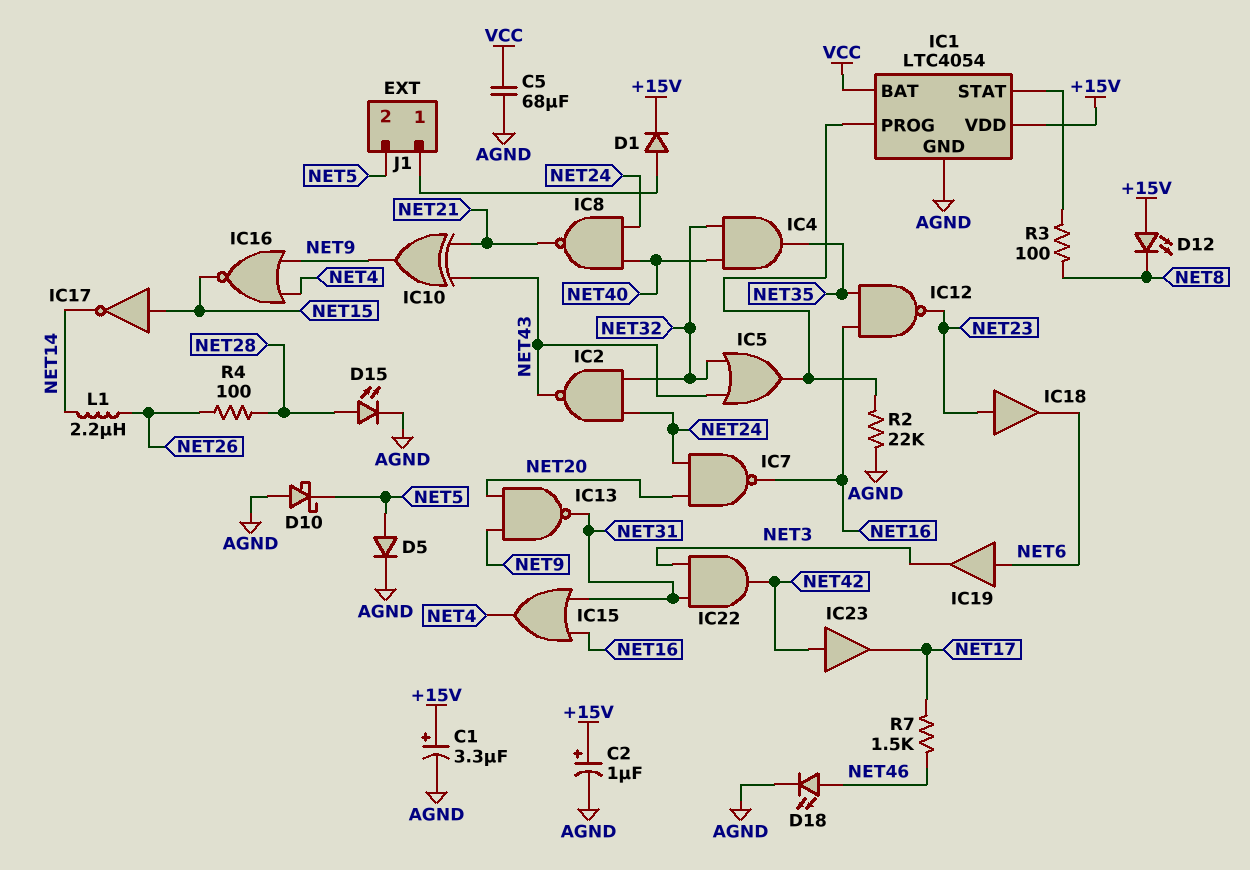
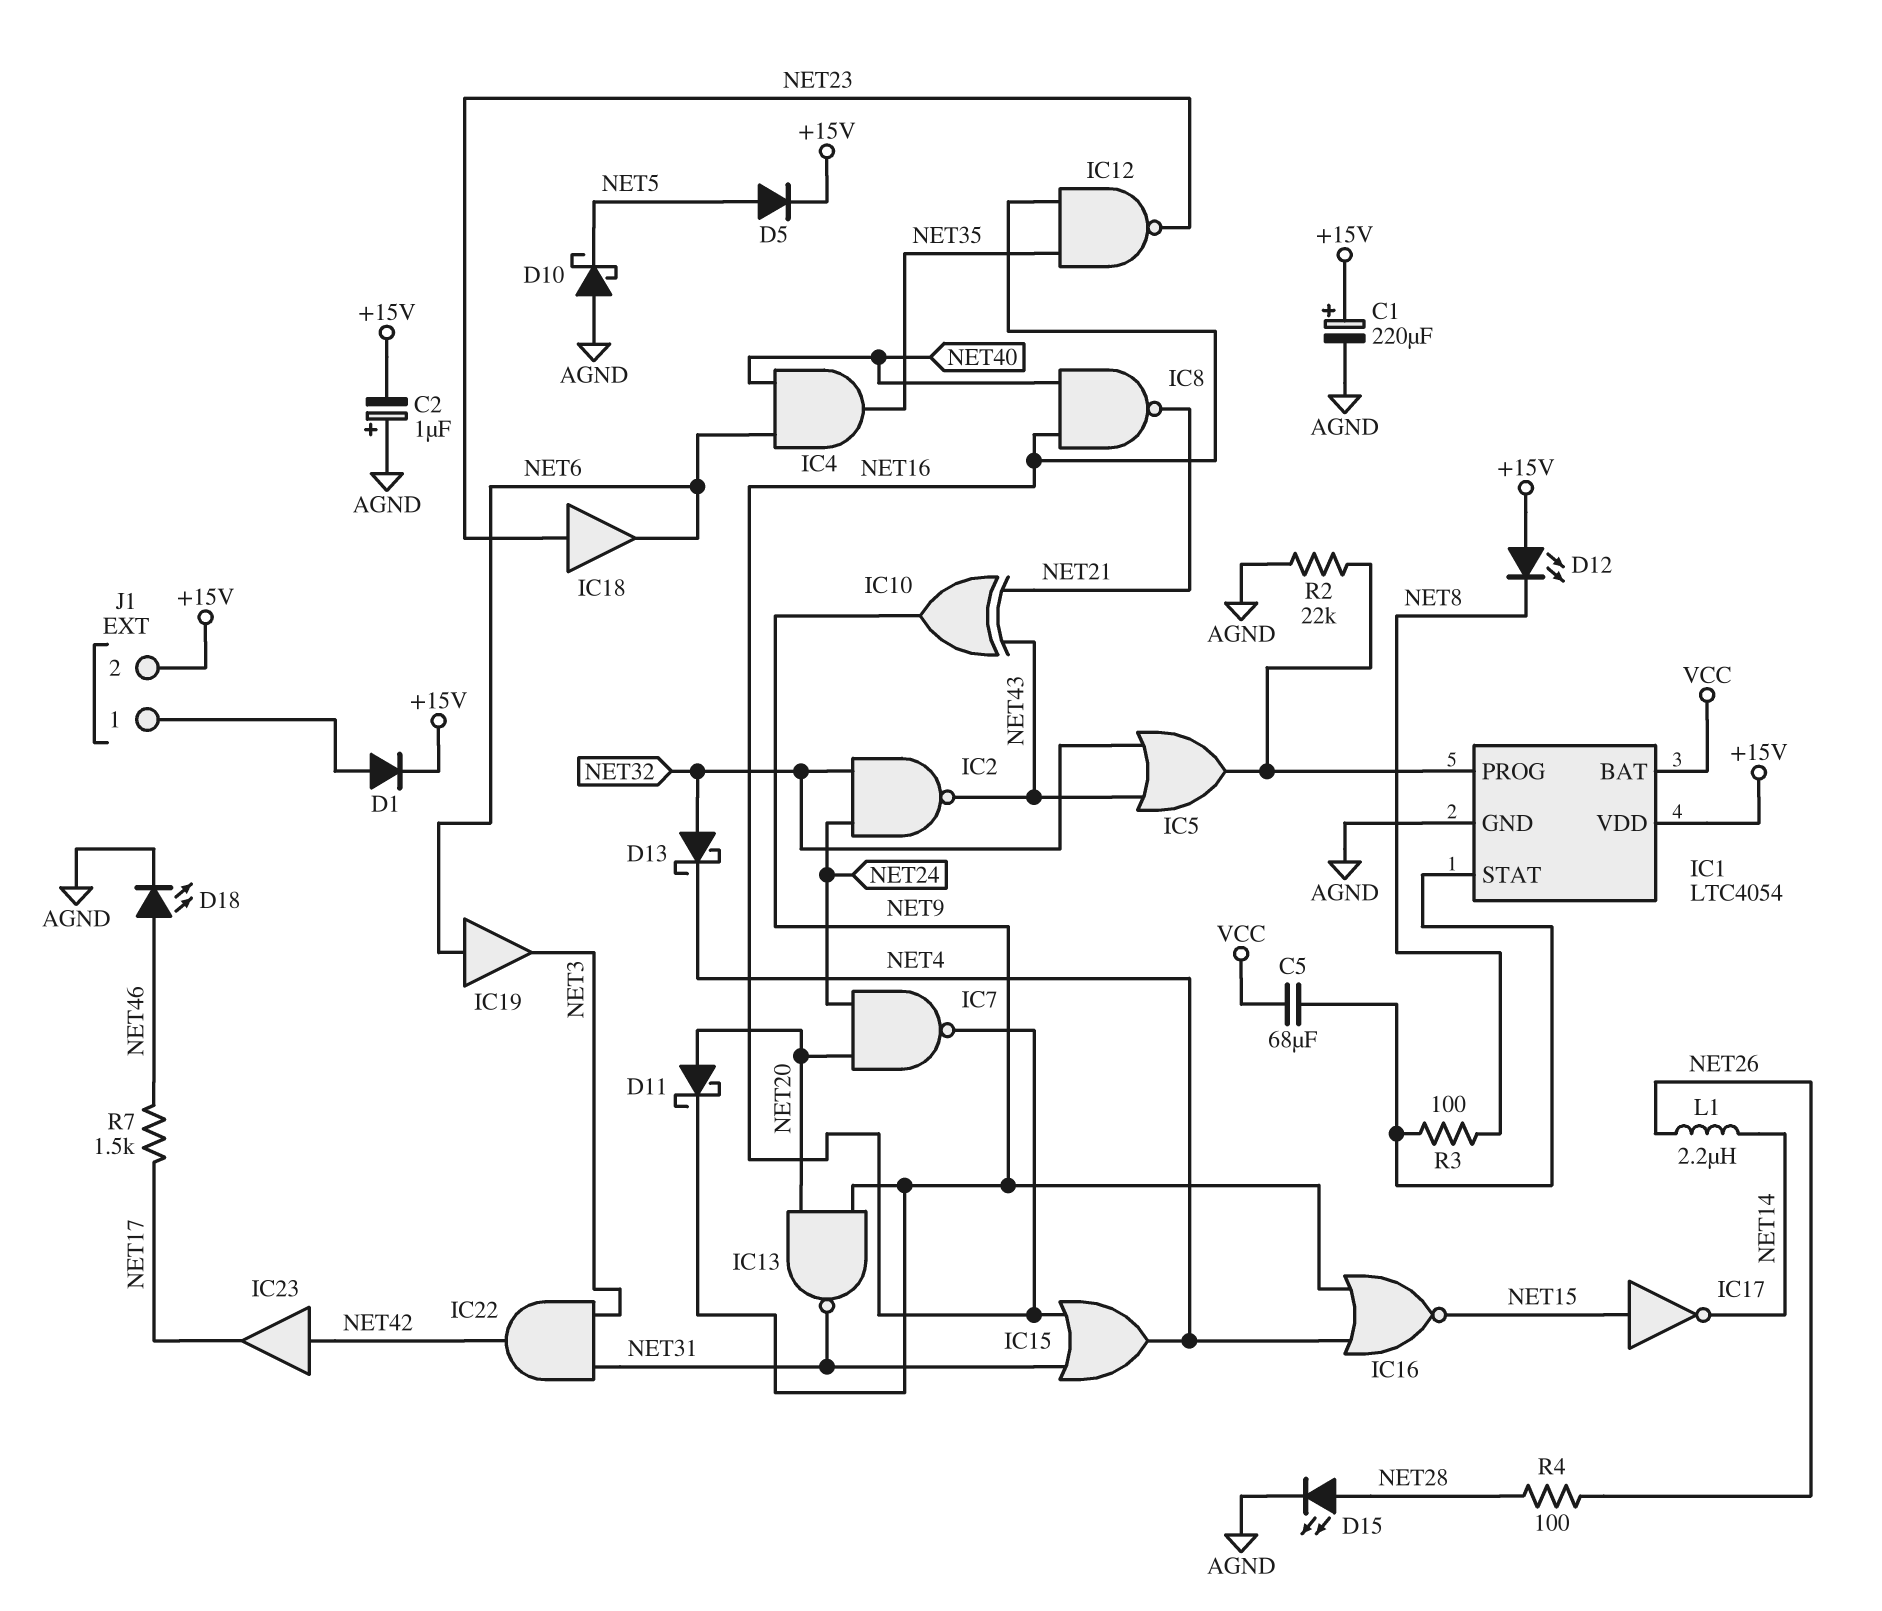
C1: 3.3uF (plus +15V, minus AGND) -> 220uF (plus +15V, minus AGND)
C2: 1uF (plus +15V, minus AGND) -> 1uF (plus AGND, minus +15V)
C5: 68uF (AGND, VCC) -> 68uF (IC1/STAT, VCC)
D5: diode (A NET5, K AGND) -> diode (A NET5, K +15V)
D11: none -> schottky (A NET20, K NET9)
D13: none -> schottky (A NET32, K NET4)
IC4: AND (in NET32, in NET40, out NET35) -> AND (in NET6, in NET40, out NET35)
IC8: NAND (in NET24, in NET40, out NET21) -> NAND (in NET16, in NET40, out NET21)
J1 pin 2: NET5 -> +15V

